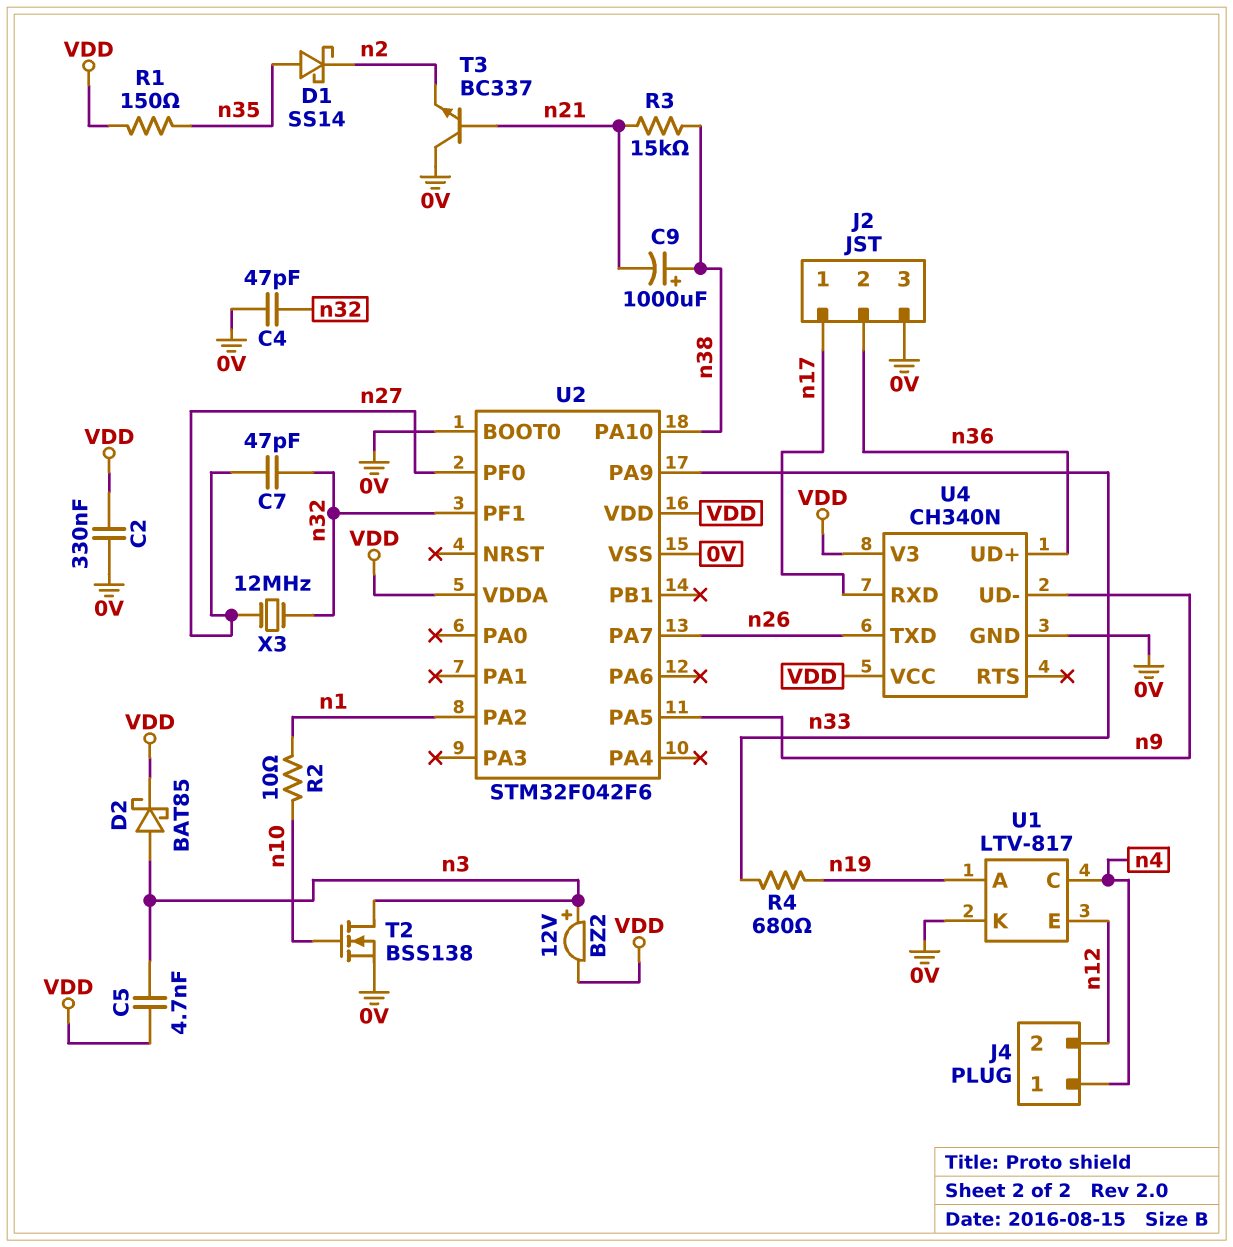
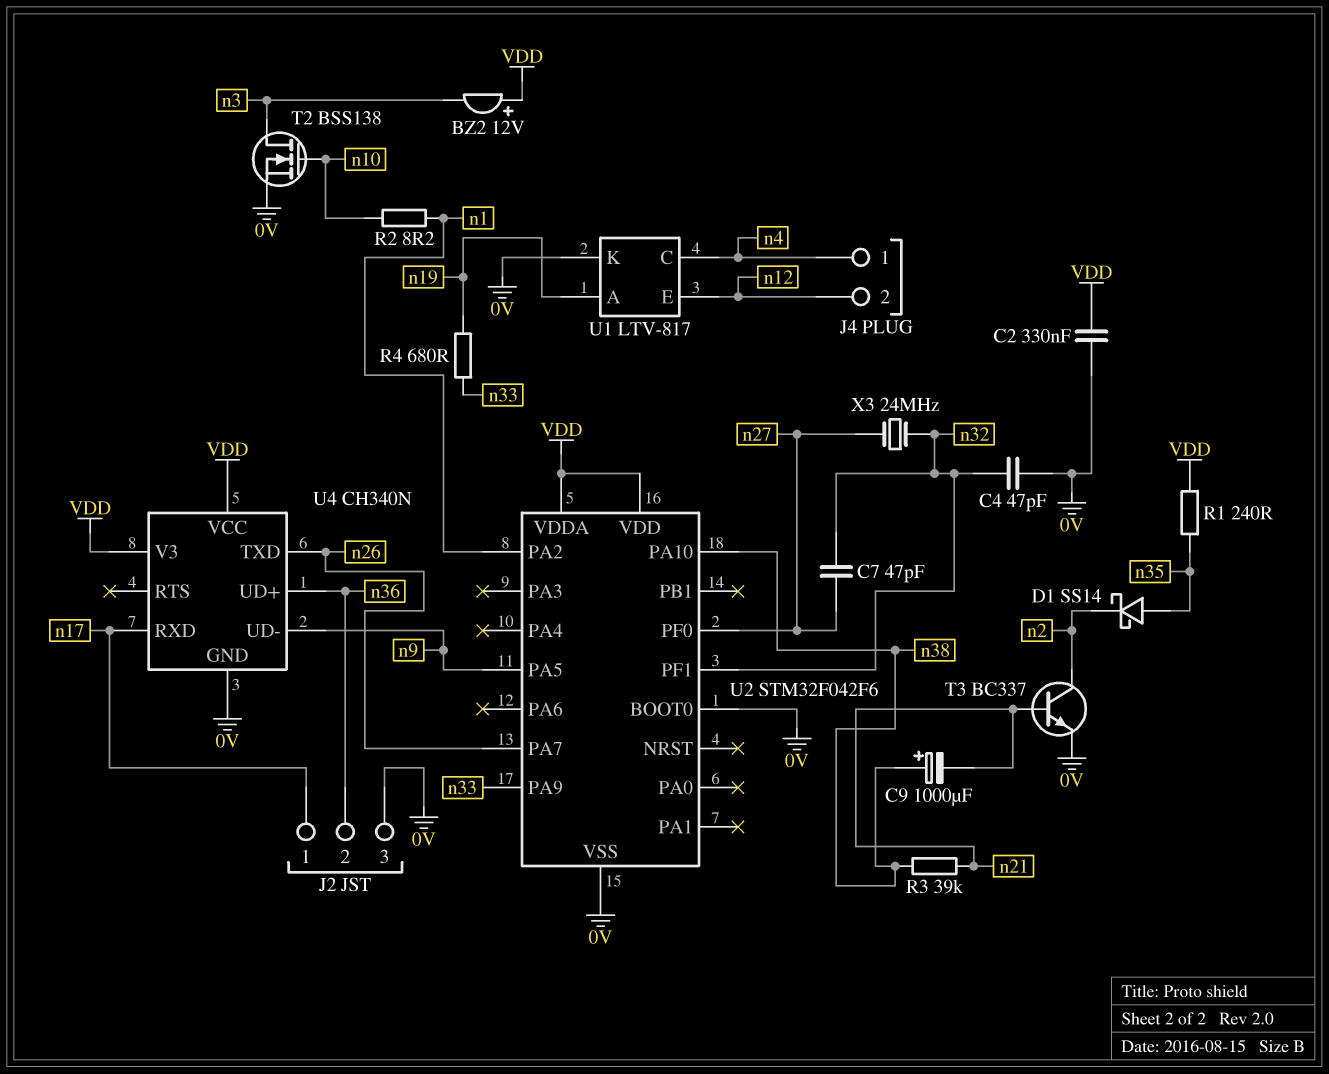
BZ2: buzzer 12V (plus n3, minus VDD) -> buzzer 12V (plus VDD, minus n3)
C5: 4.7nF (VDD, n3) -> none
D2: schottky BAT85 (A n3, K VDD) -> none
R1: 150 (VDD, n35) -> 240 (VDD, n35)
R2: 10 (n1, n10) -> 8.2 (n1, n10)
R3: 15k (n21, n38) -> 39k (n21, n38)
T3: NPN BC337 (B n21, C 0V, E n2) -> NPN BC337 (B n21, C n2, E 0V)
X3: 12MHz (n27, n32) -> 24MHz (n27, n32)

